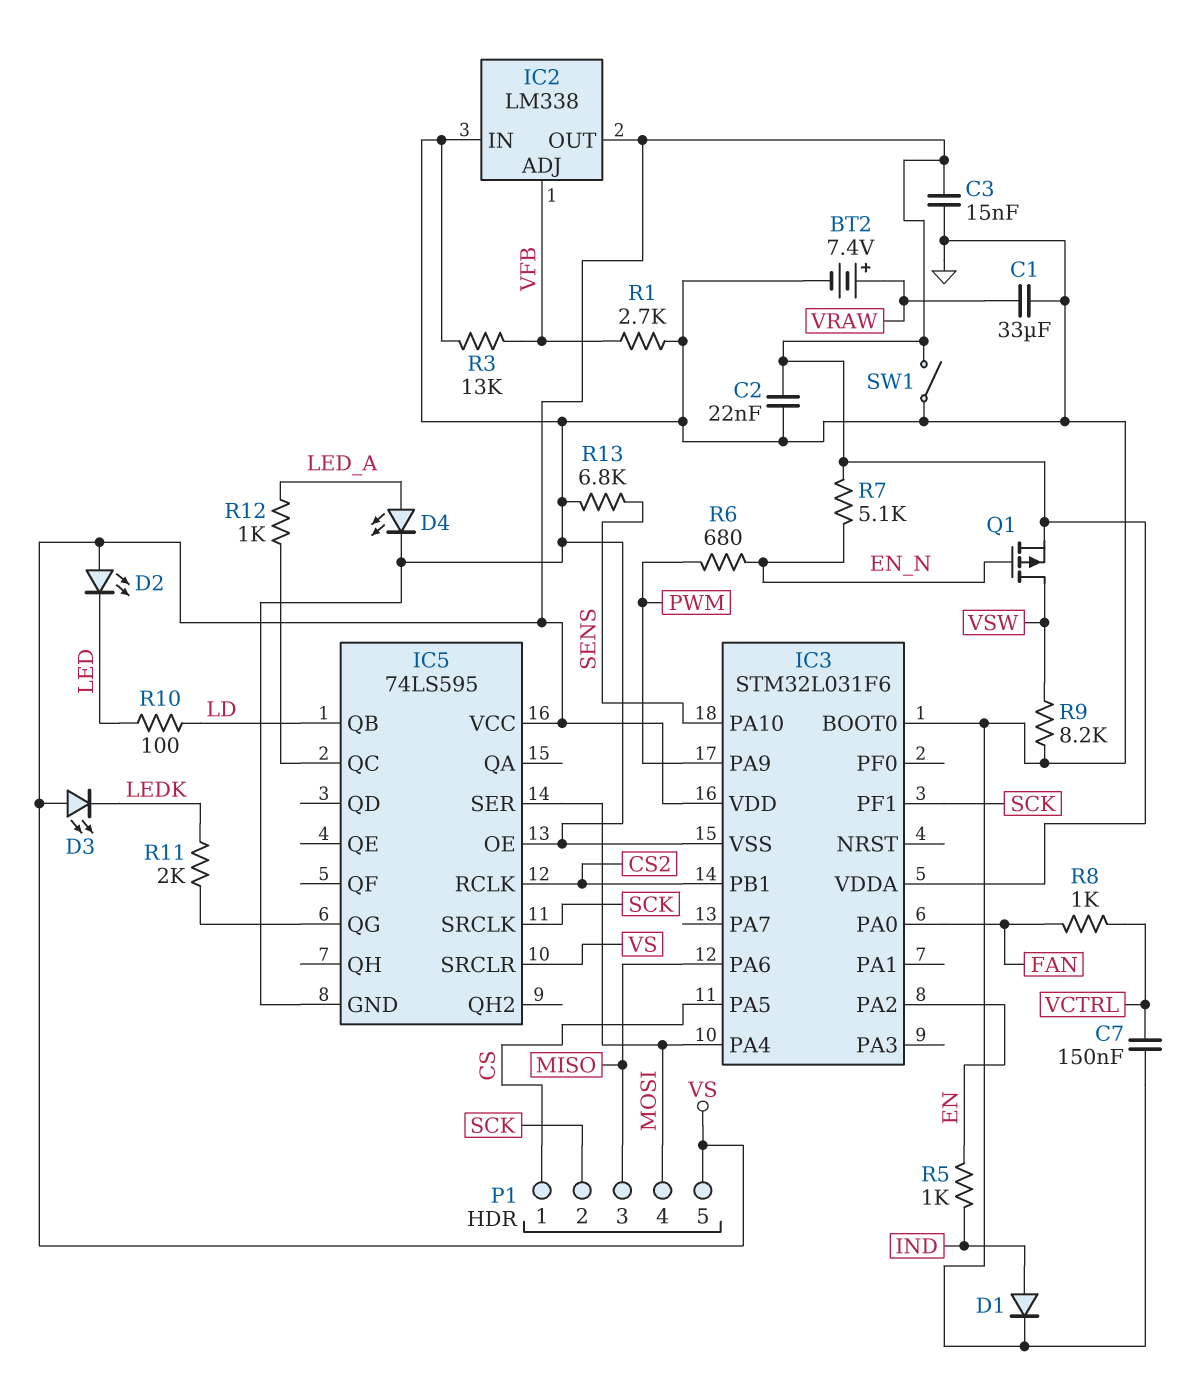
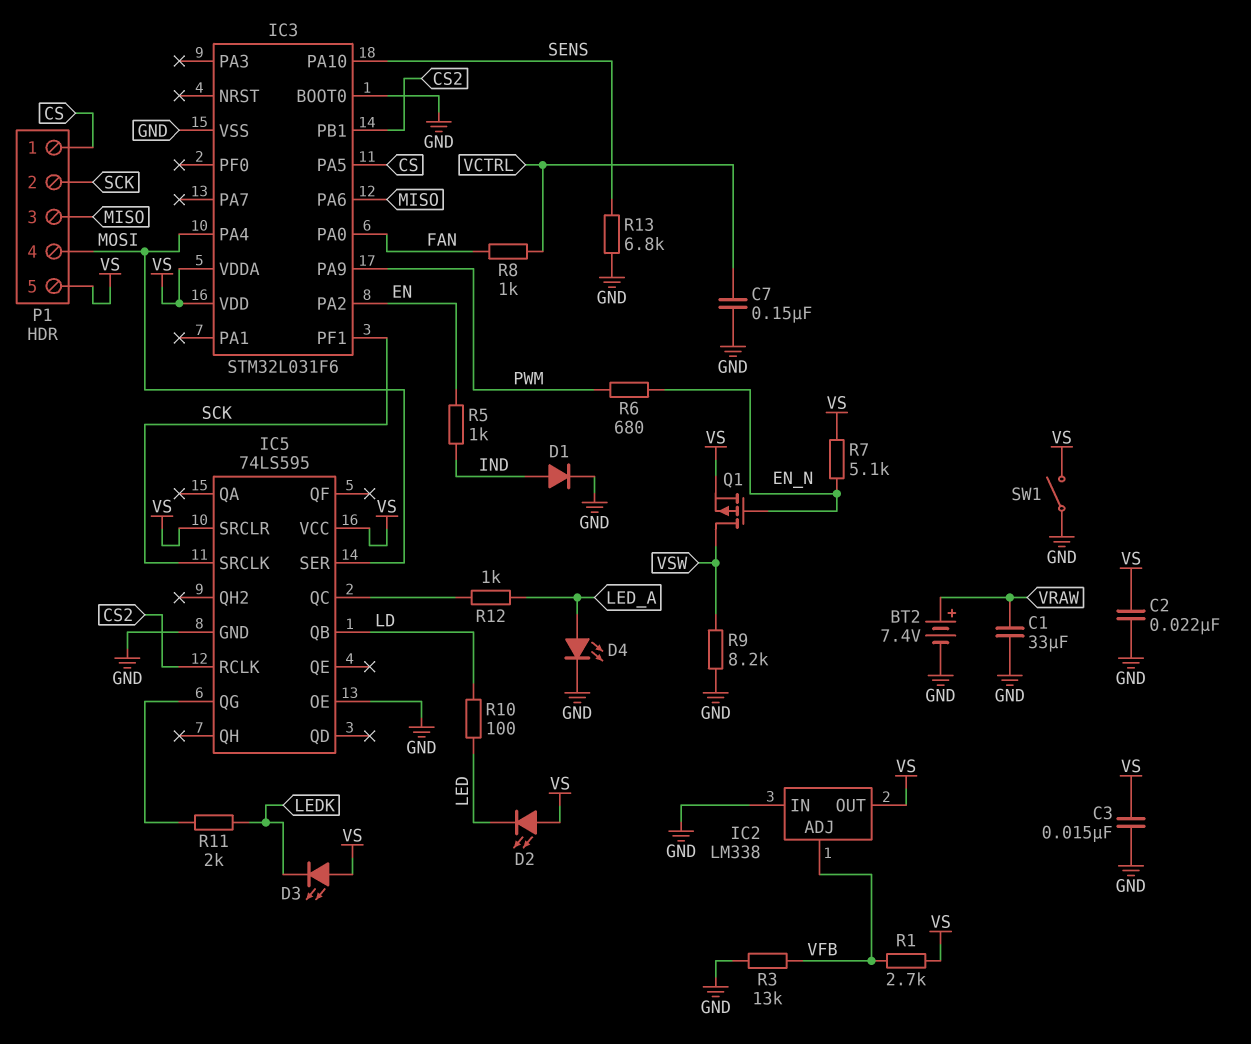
R1: 2.7k (GND, VFB) -> 2.7k (VFB, VS)

